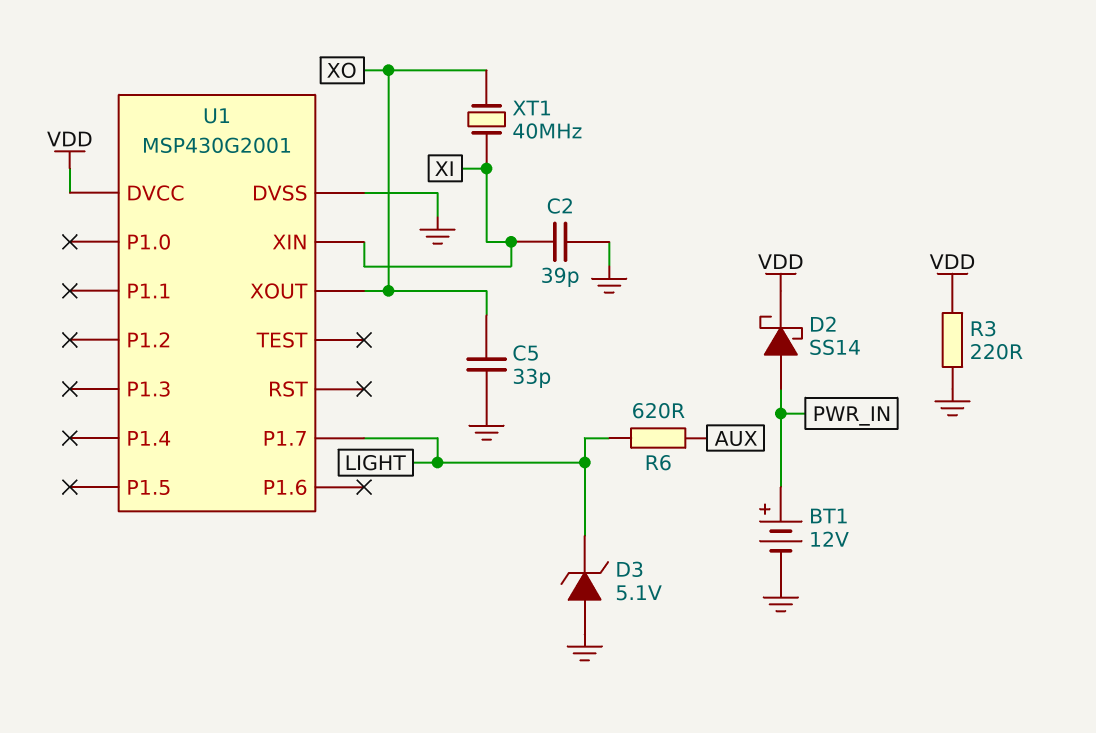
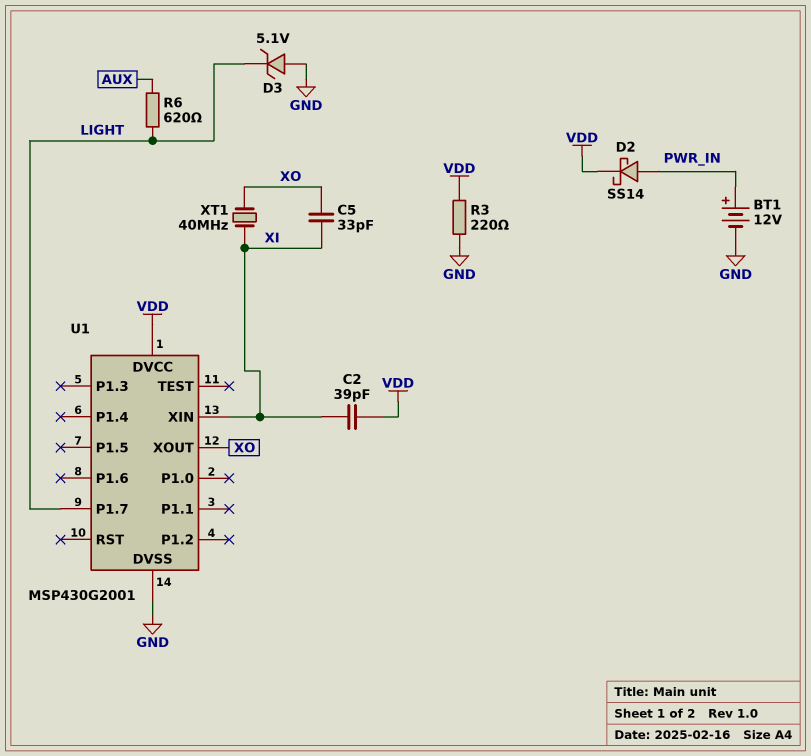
C2: 39pF (GND, XI) -> 39pF (VDD, XI)
C5: 33pF (GND, XO) -> 33pF (XI, XO)

